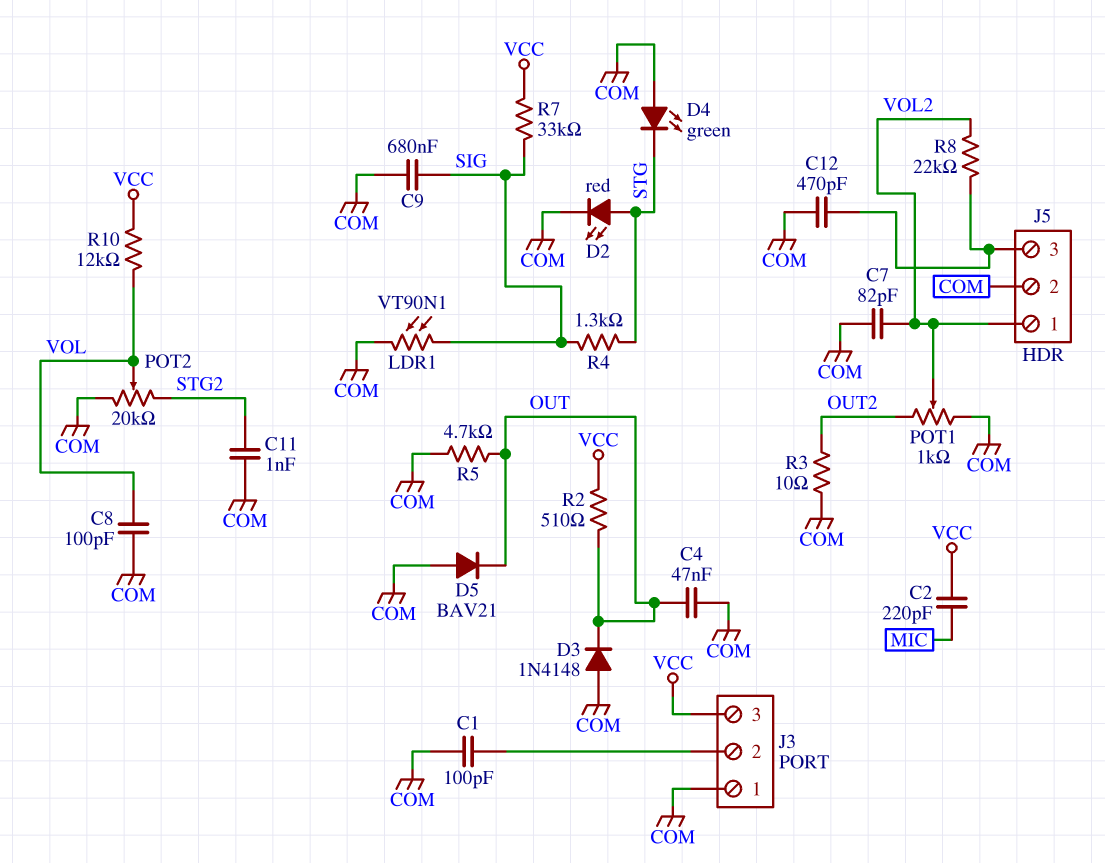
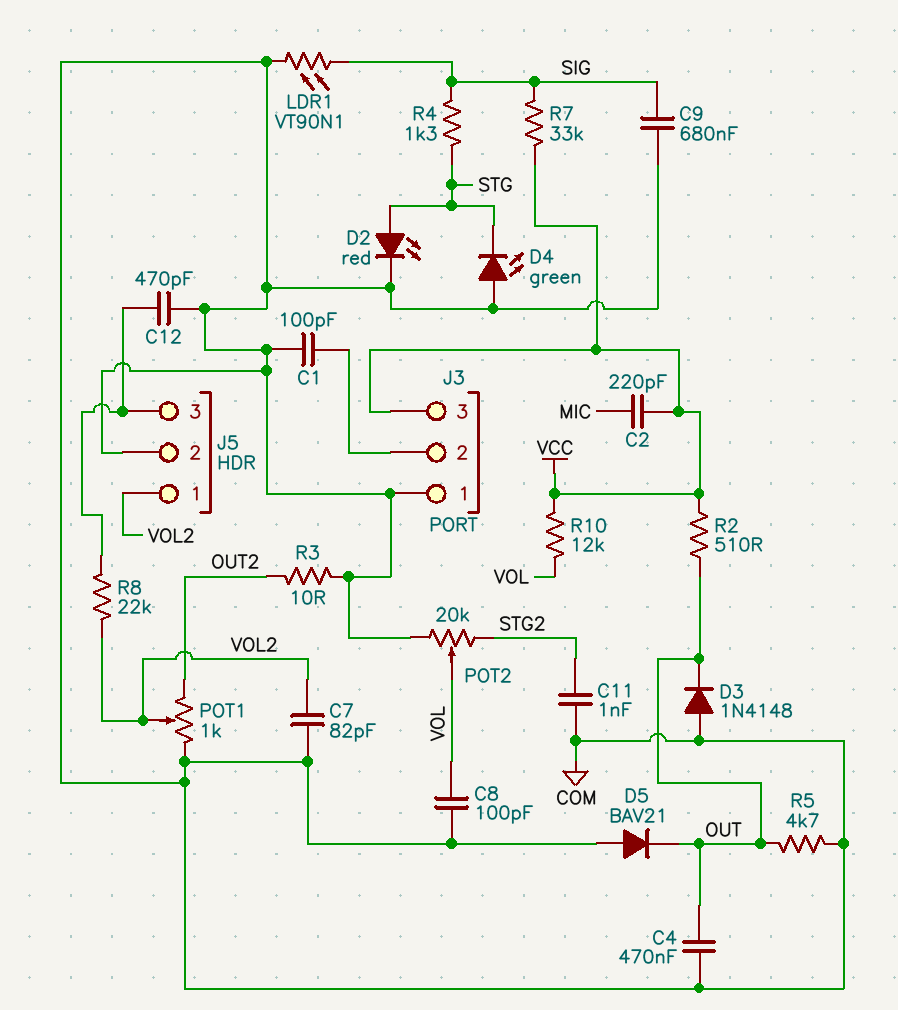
C4: 47nF (COM, OUT) -> 470nF (COM, OUT)

